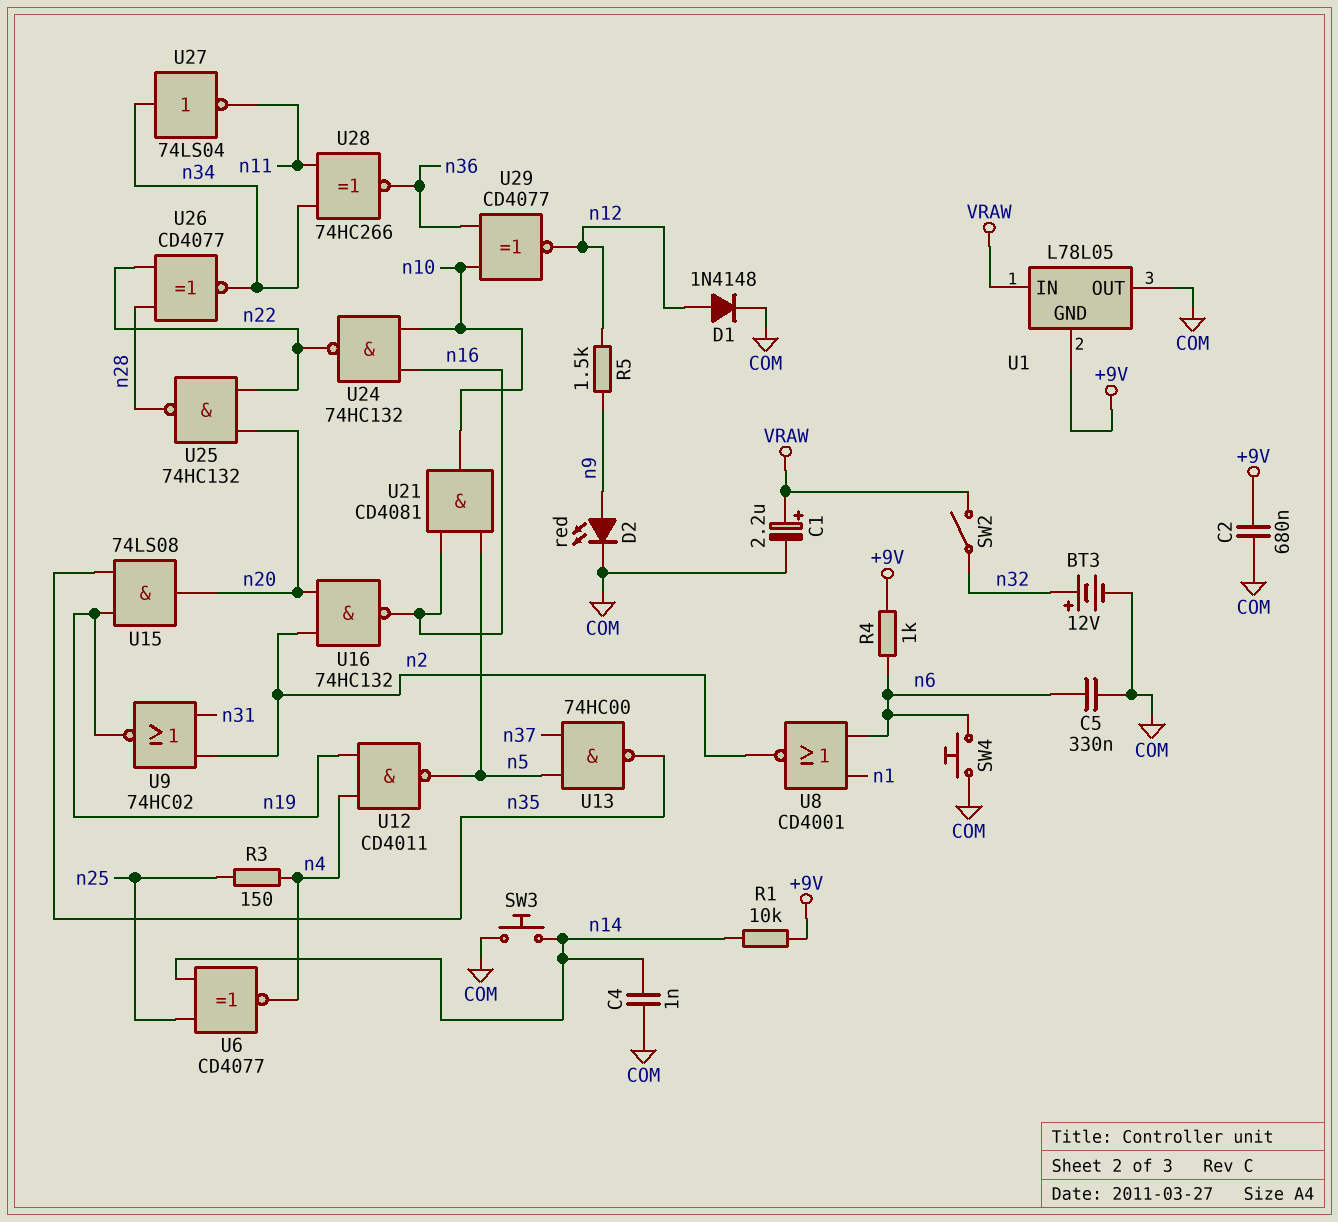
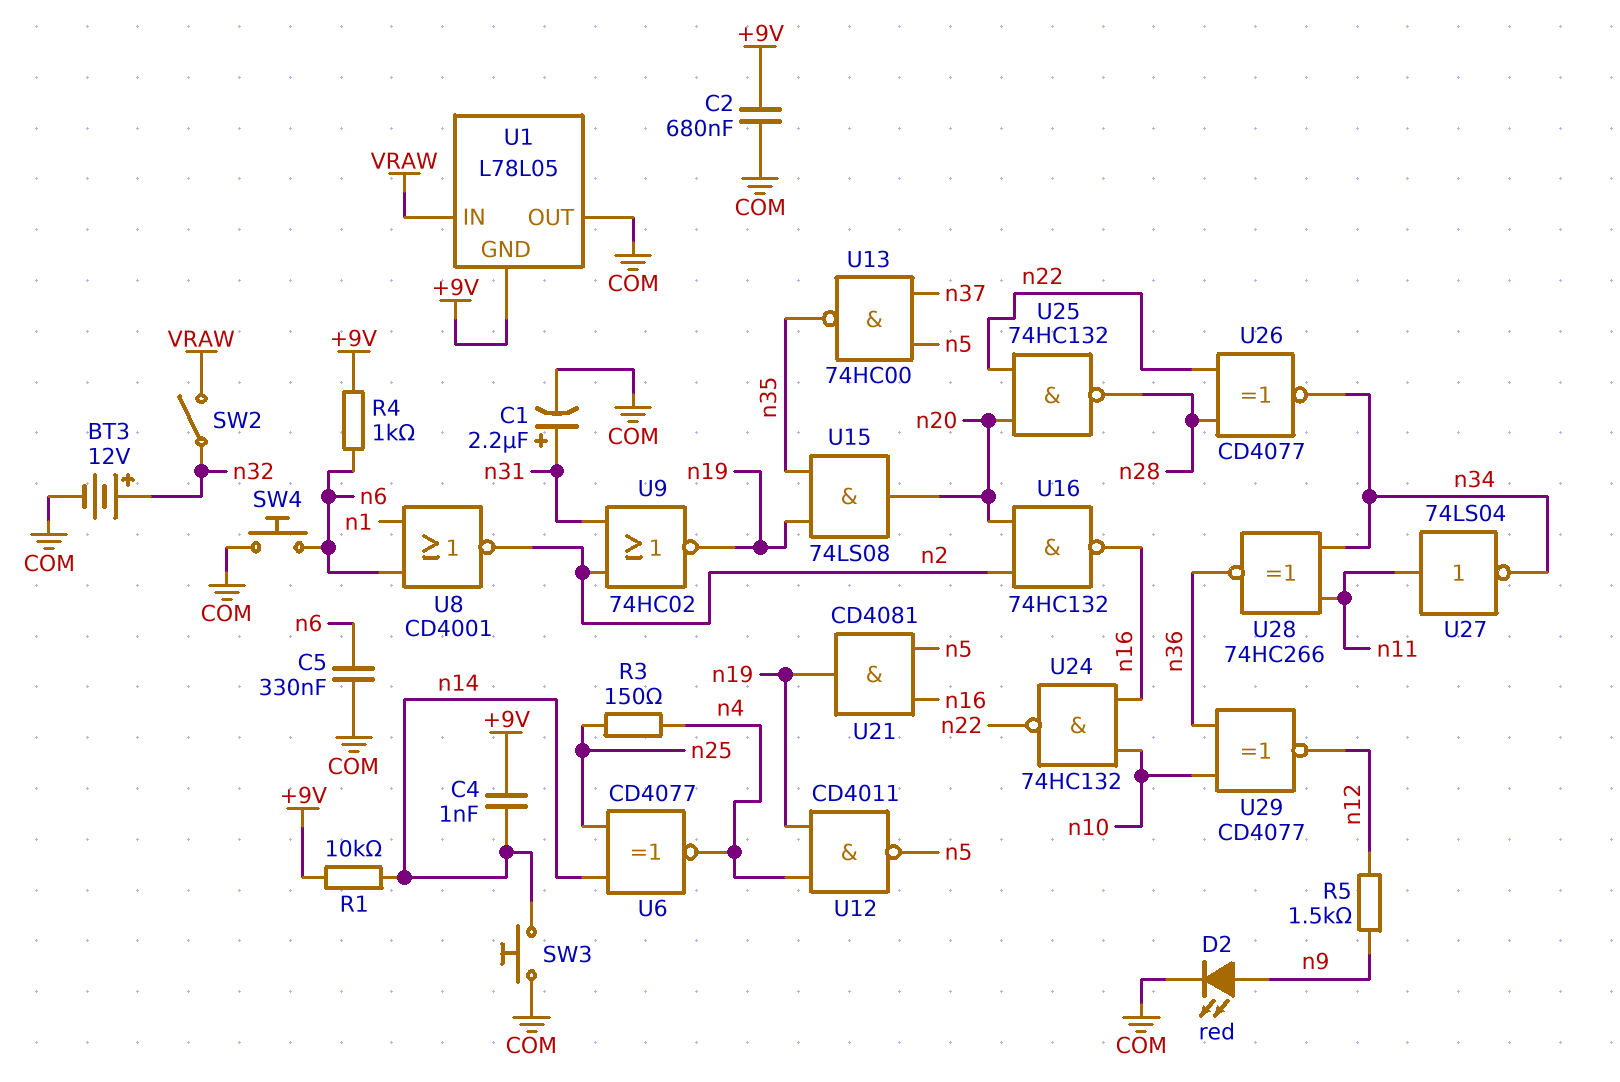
C1: 2.2uF (plus VRAW, minus COM) -> 2.2uF (plus n31, minus COM)
C4: 1nF (COM, n14) -> 1nF (+9V, n14)
D1: diode 1N4148 (A n12, K COM) -> none
U21: AND CD4081 (in n5, in n16, out n10) -> AND CD4081 (in n5, in n16, out n19)
U27: NOT 74LS04 (in n34, out n11) -> NOT 74LS04 (in n11, out n34)

